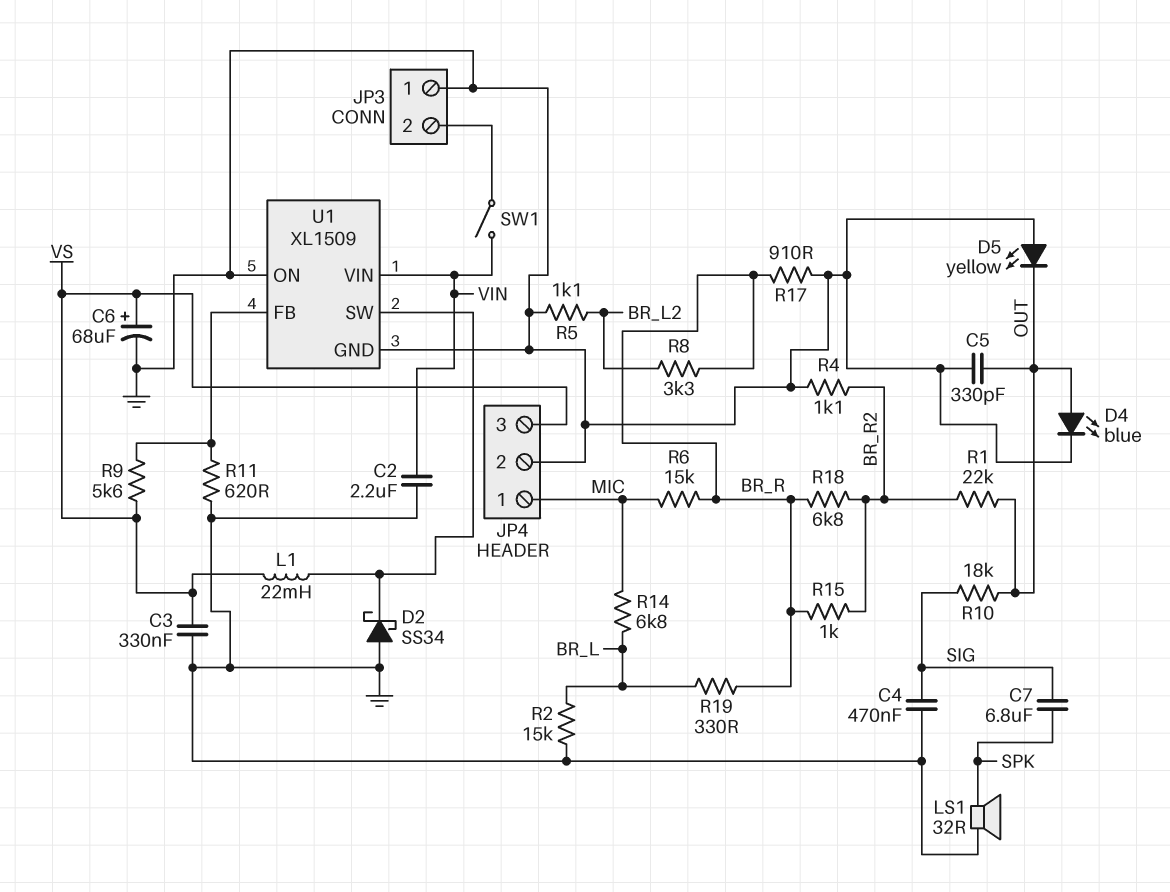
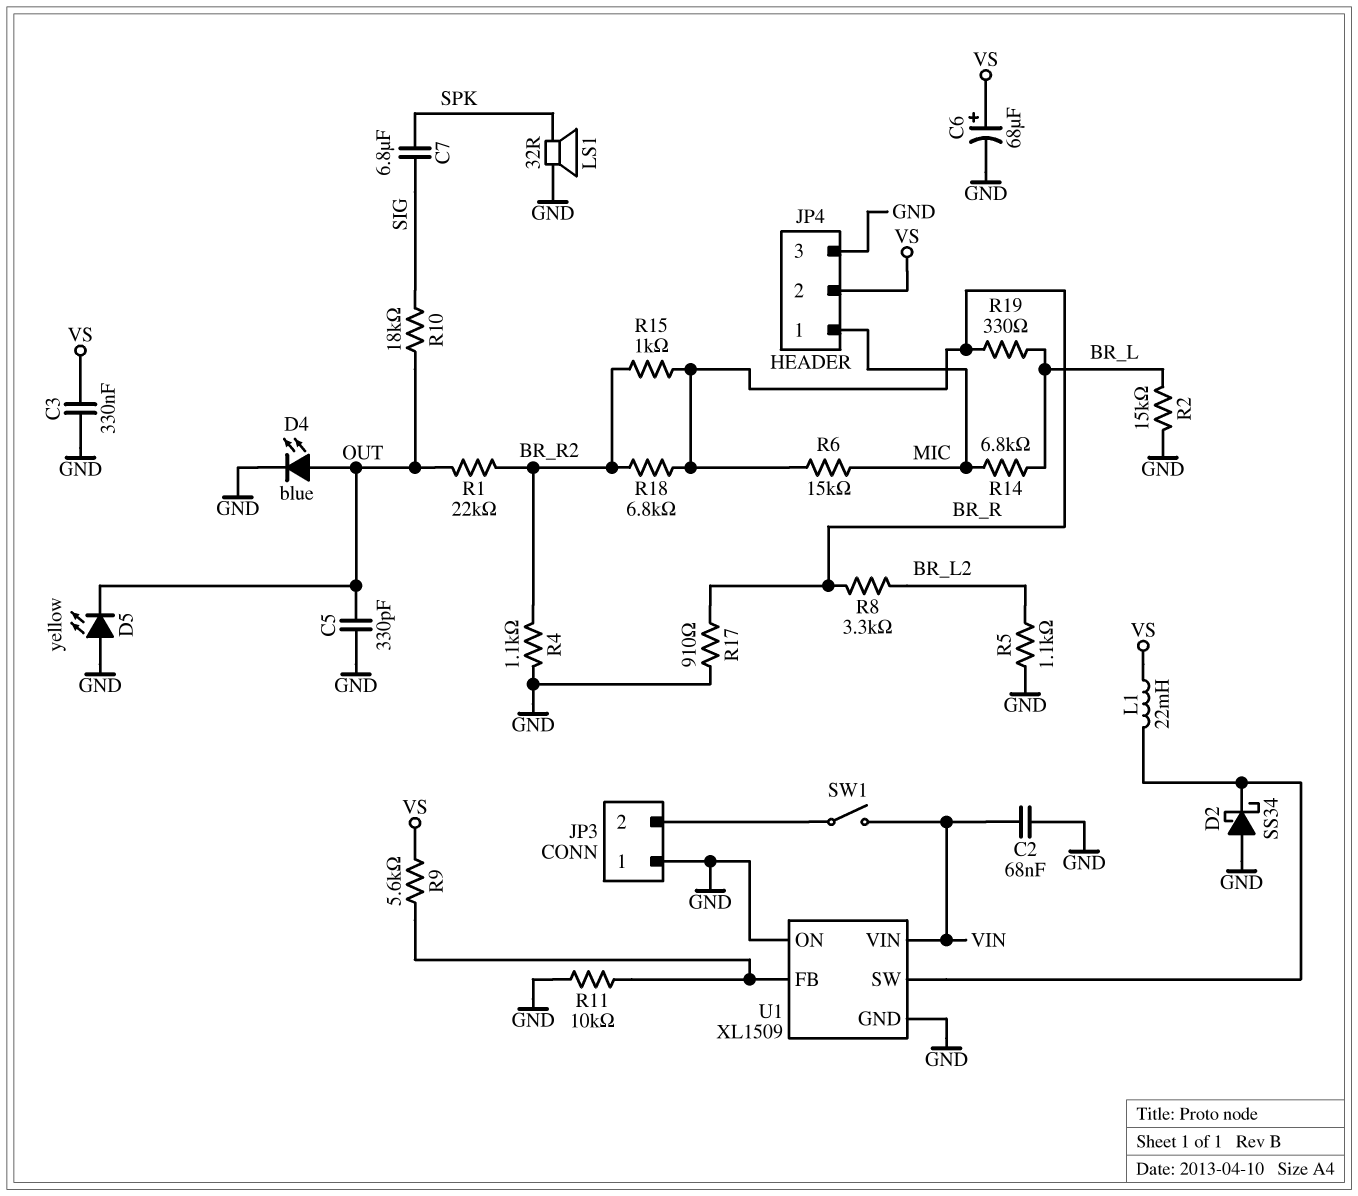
C2: 2.2uF (GND, VIN) -> 68nF (GND, VIN)
C4: 470nF (GND, SIG) -> none
JP4 pin 2: GND -> VS
JP4 pin 3: VS -> GND
R11: 620 (GND, U1/FB) -> 10k (GND, U1/FB)

